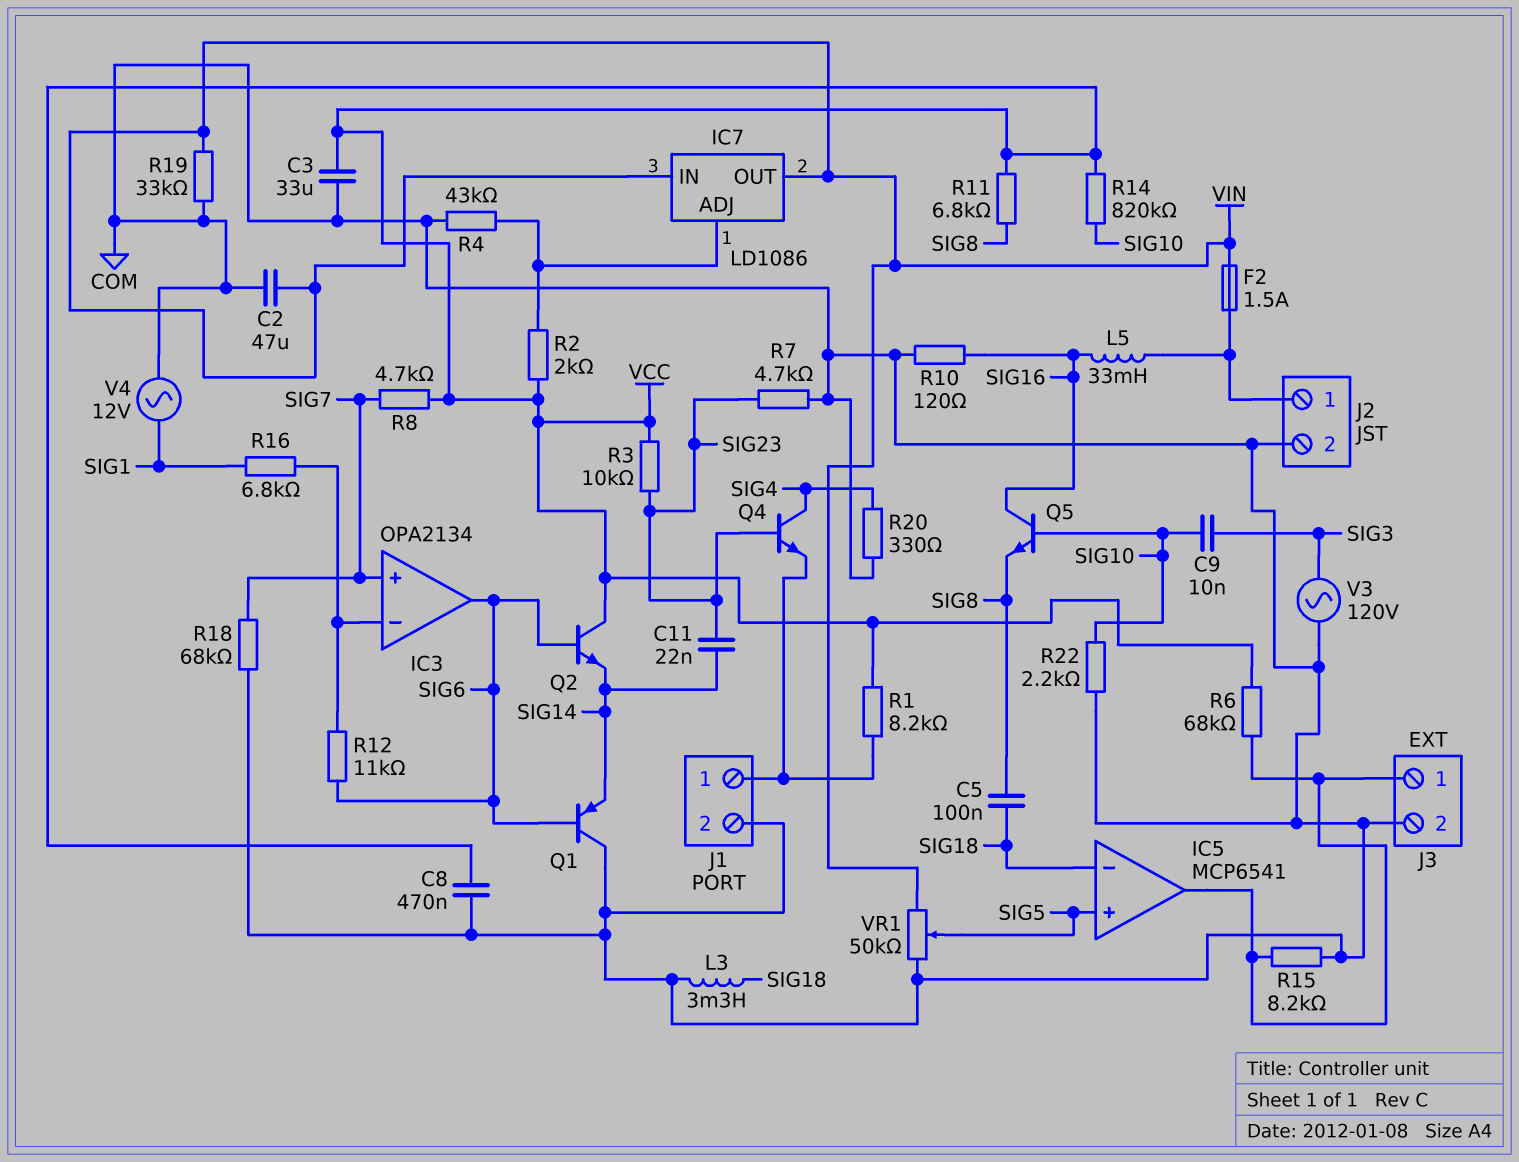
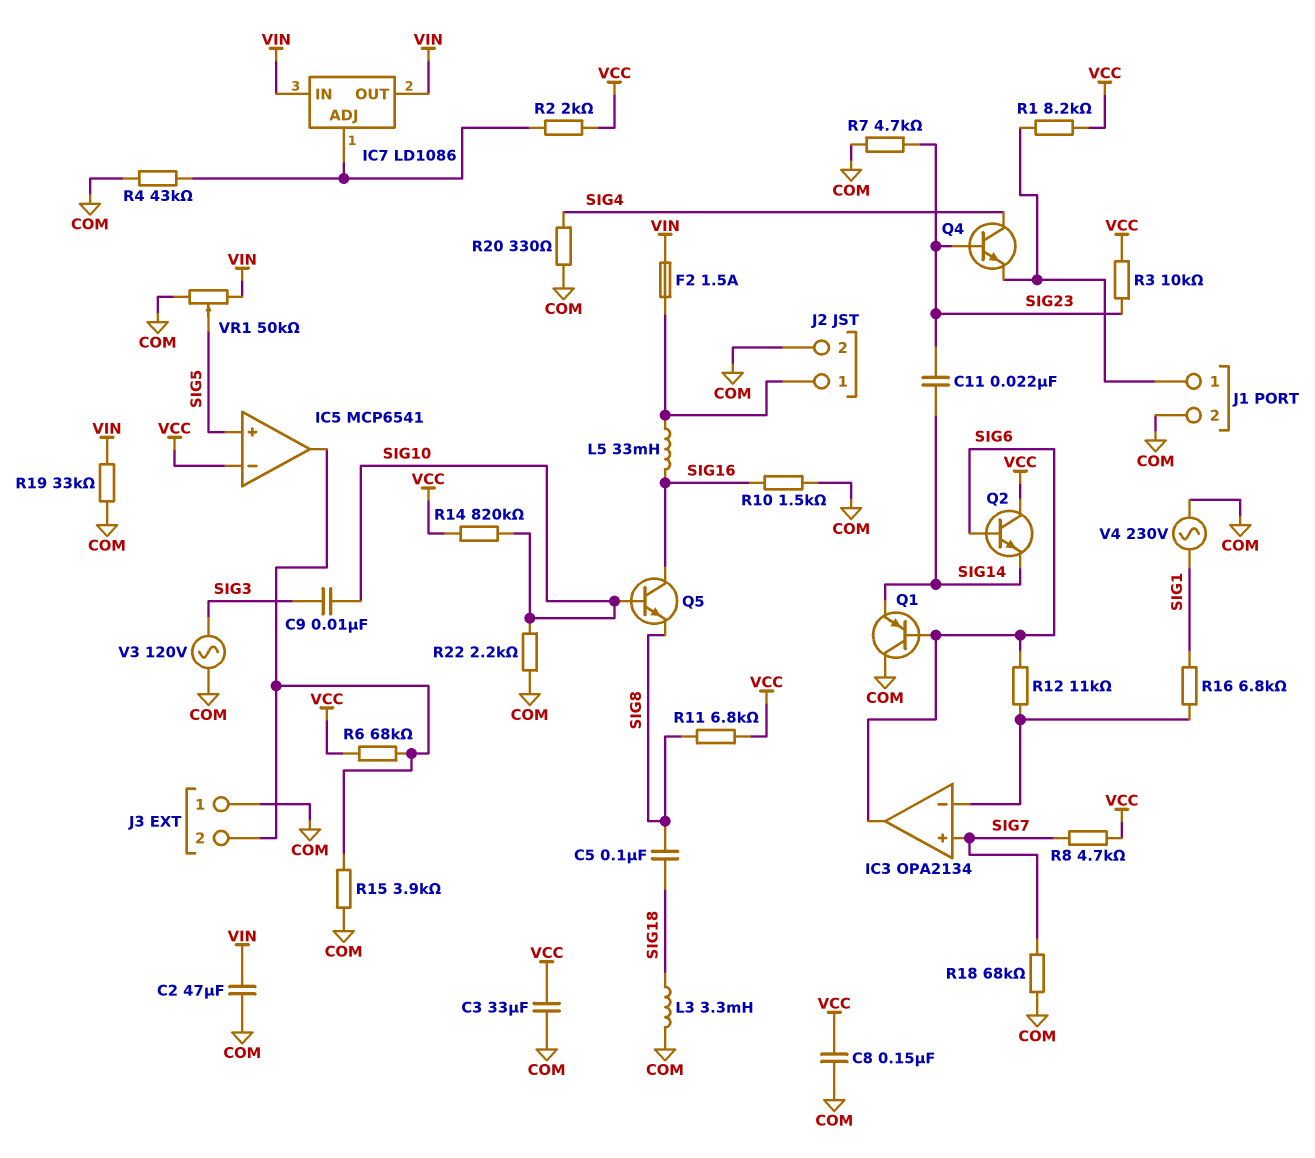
C8: 470nF (COM, VCC) -> 150nF (COM, VCC)
IC5 pin in-: SIG18 -> VCC
J3 pin 1: IC5/out -> COM
J3 pin 2: COM -> IC5/out
R10: 120 (COM, SIG16) -> 1.5k (COM, SIG16)
R15: 8.2k (COM, IC5/out) -> 3.9k (COM, IC5/out)
V4: AC 12V (COM, SIG1) -> AC 230V (COM, SIG1)

